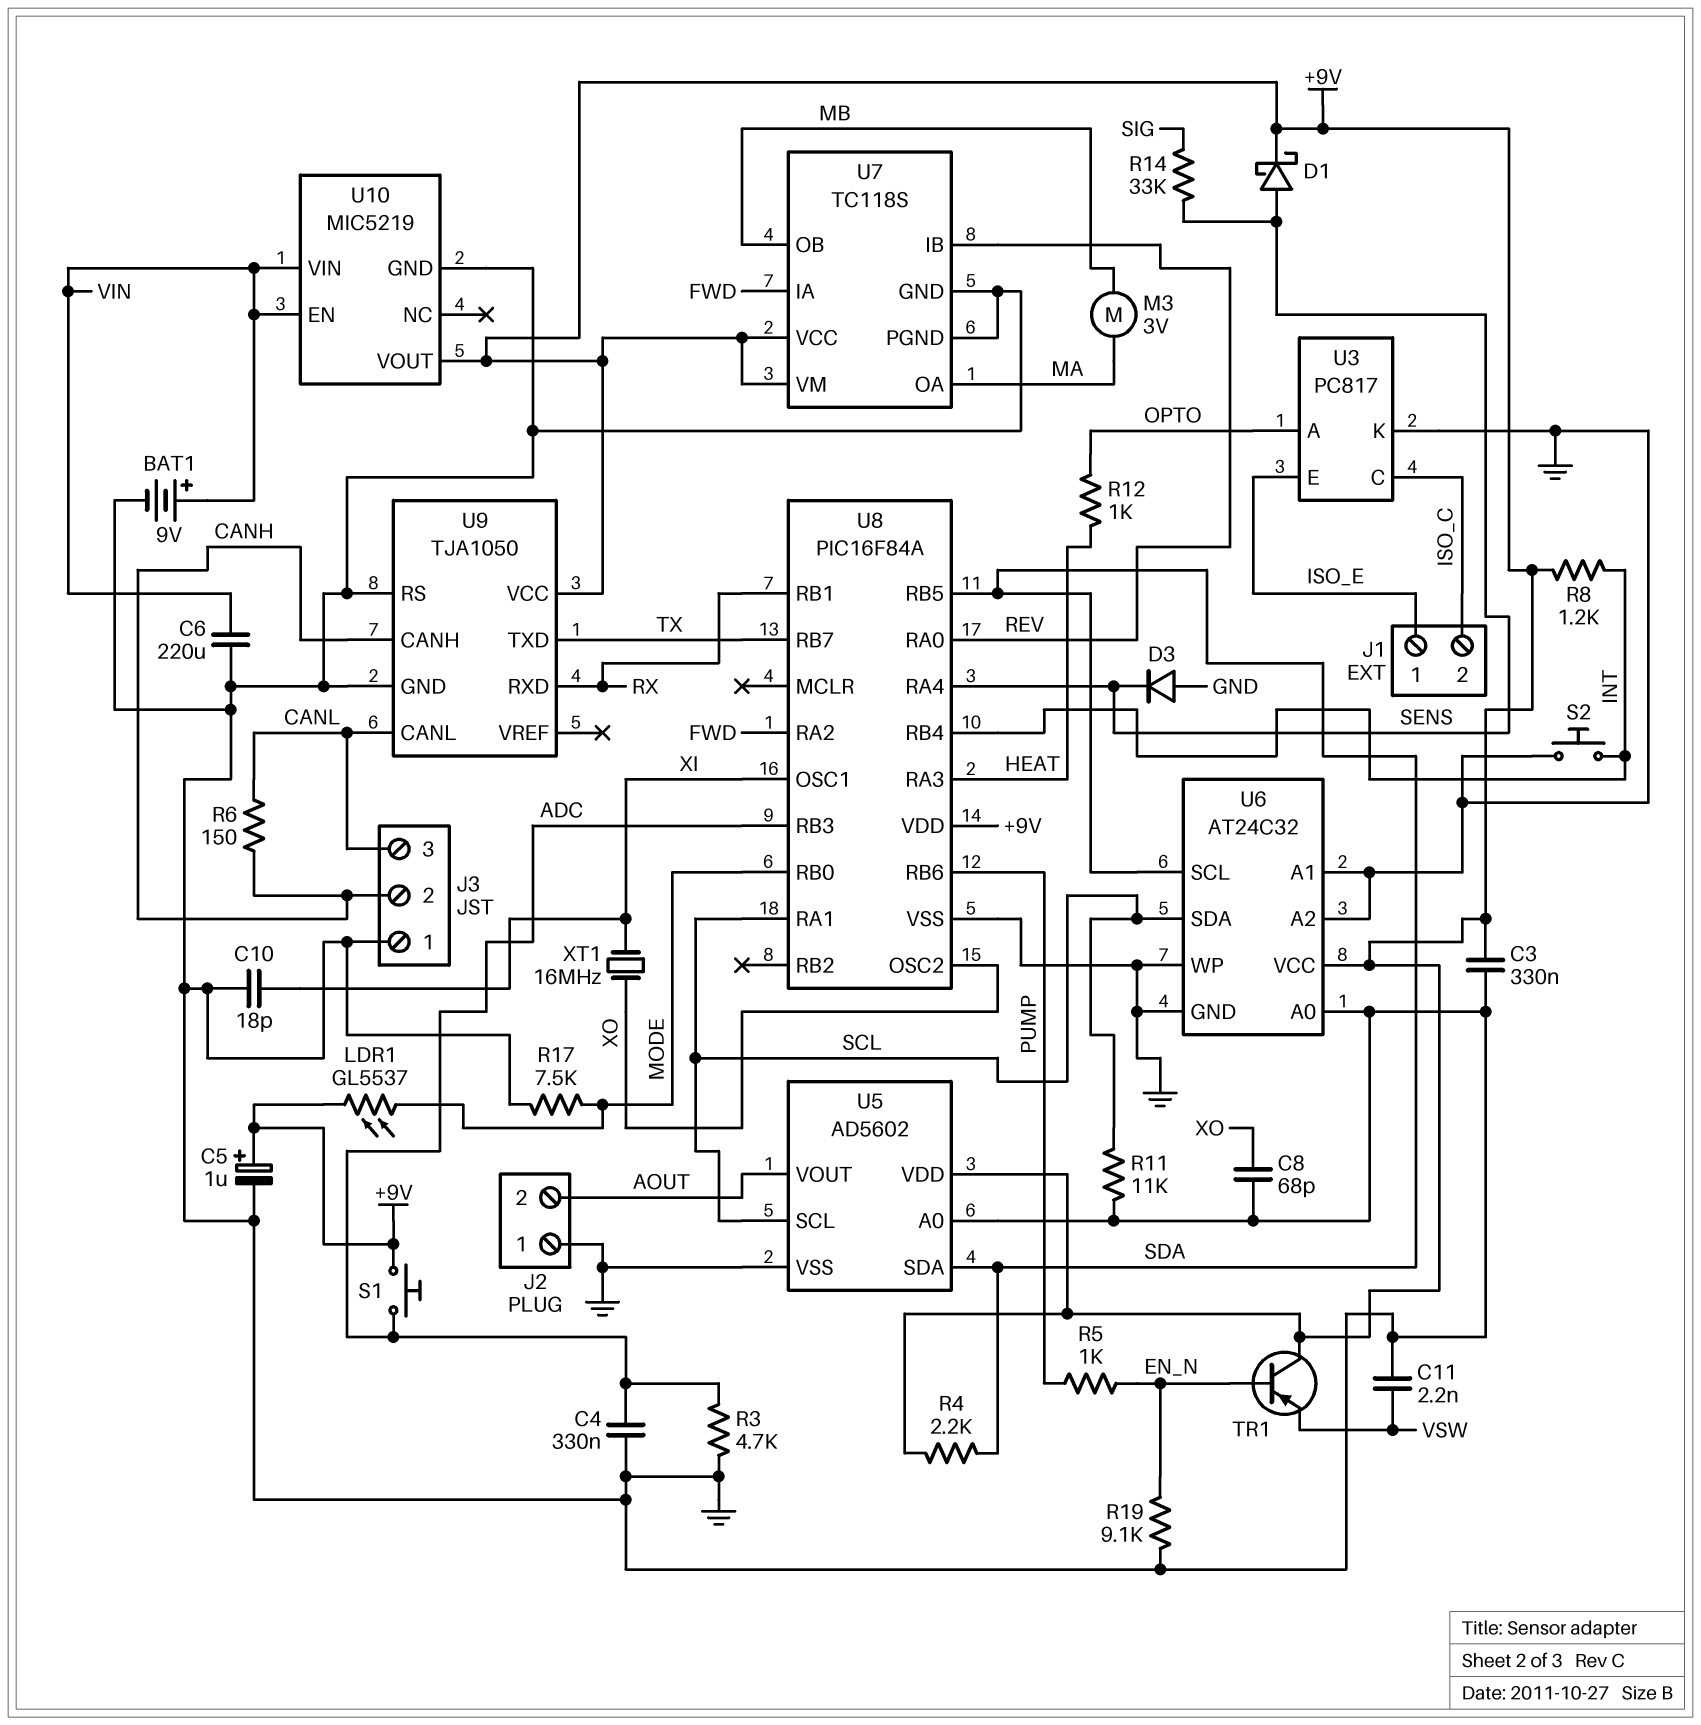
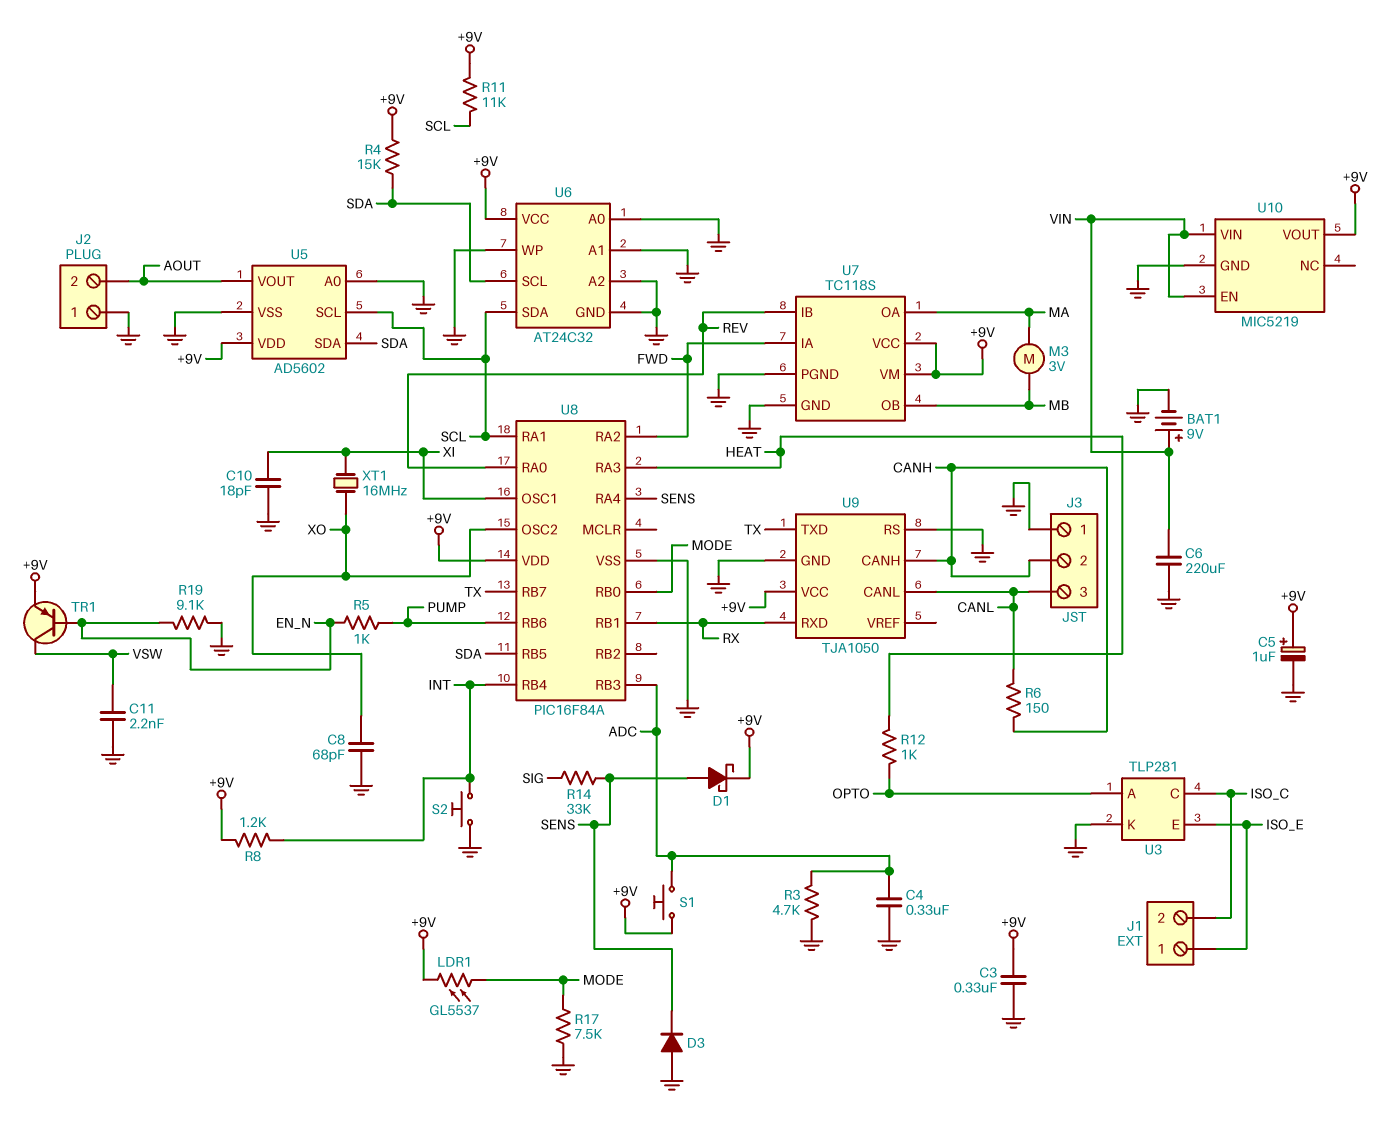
R4: 2.2k (+9V, SDA) -> 15k (+9V, SDA)
R11: 11k (GND, SCL) -> 11k (+9V, SCL)
TR1: PNP (B EN_N, C +9V, E VSW) -> PNP (B EN_N, C VSW, E +9V)
U3: PC817 -> TLP281

